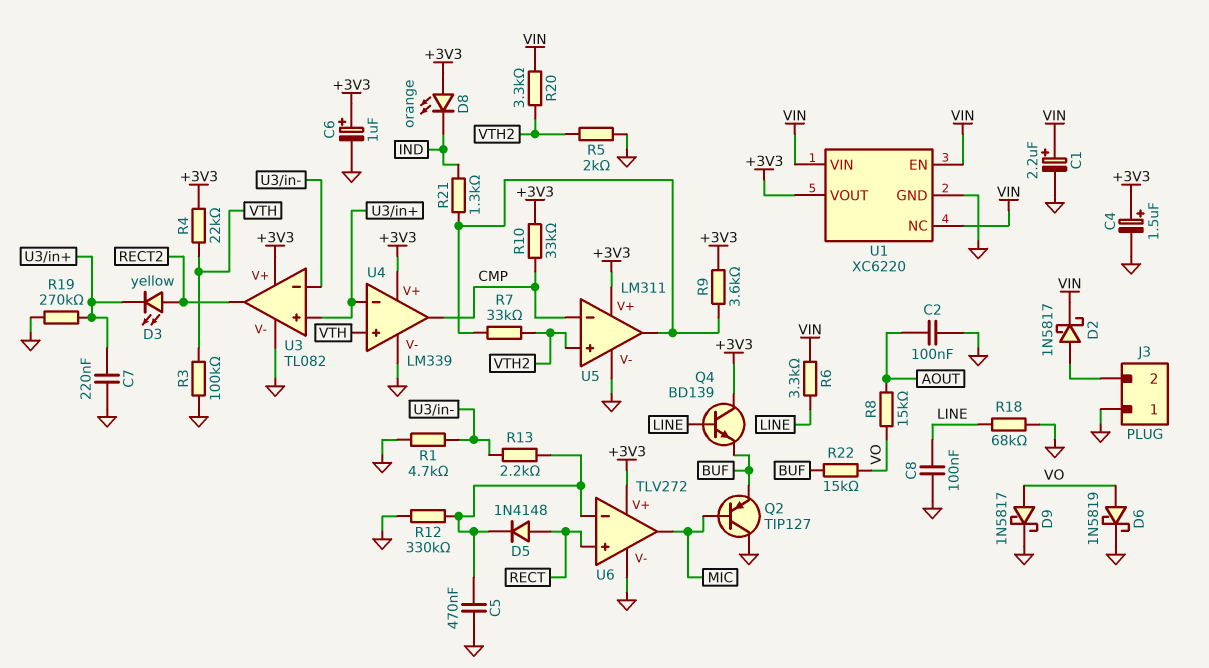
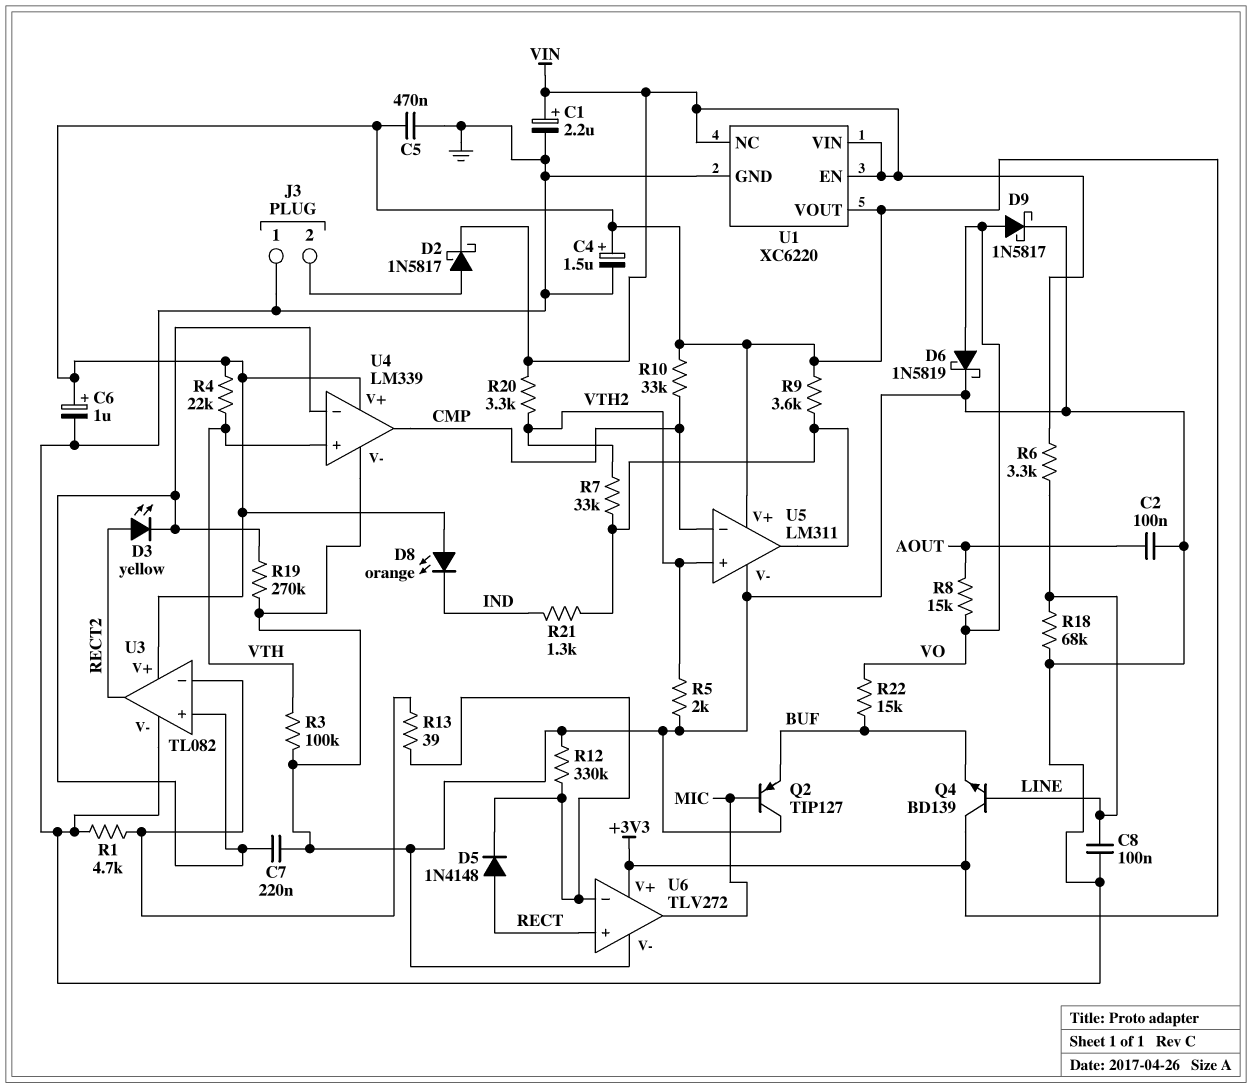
C5: 470nF (GND, U6/in-) -> 470nF (+3V3, GND)
R13: 2.2k (U3/in-, U6/in-) -> 39 (U3/in-, U6/in-)

